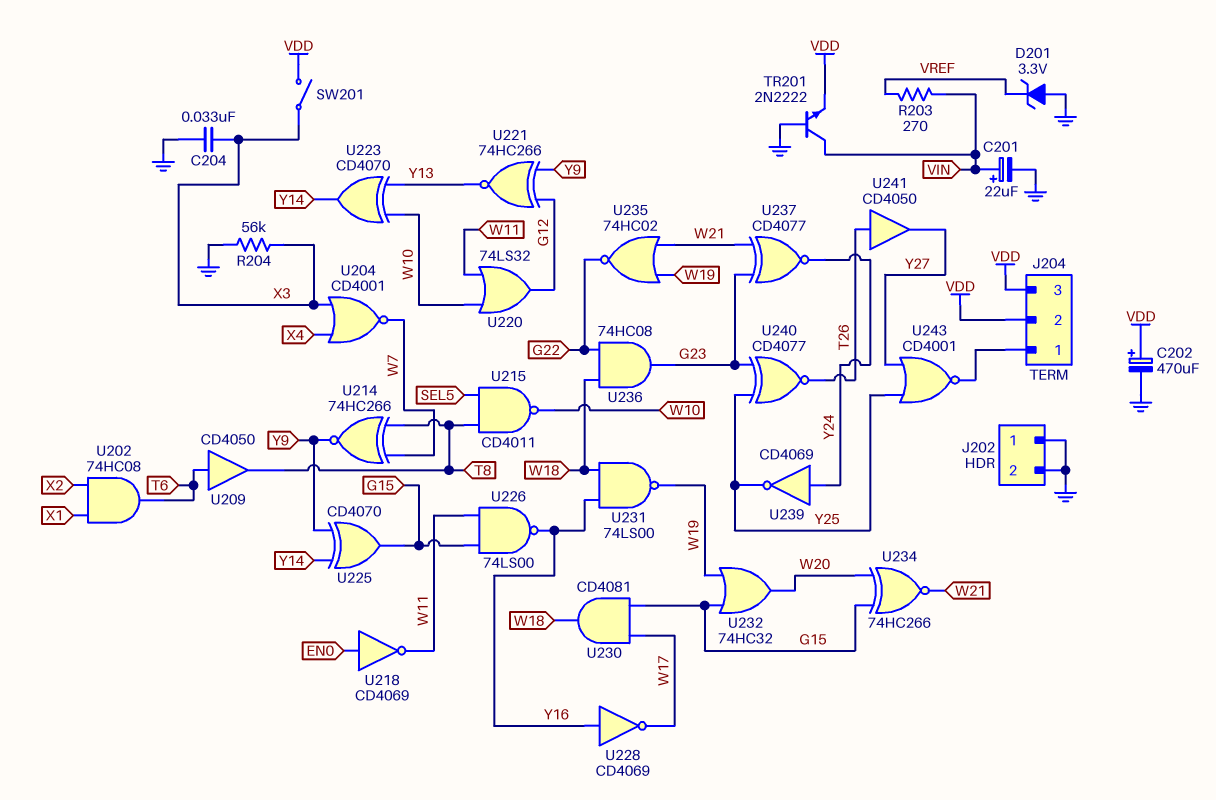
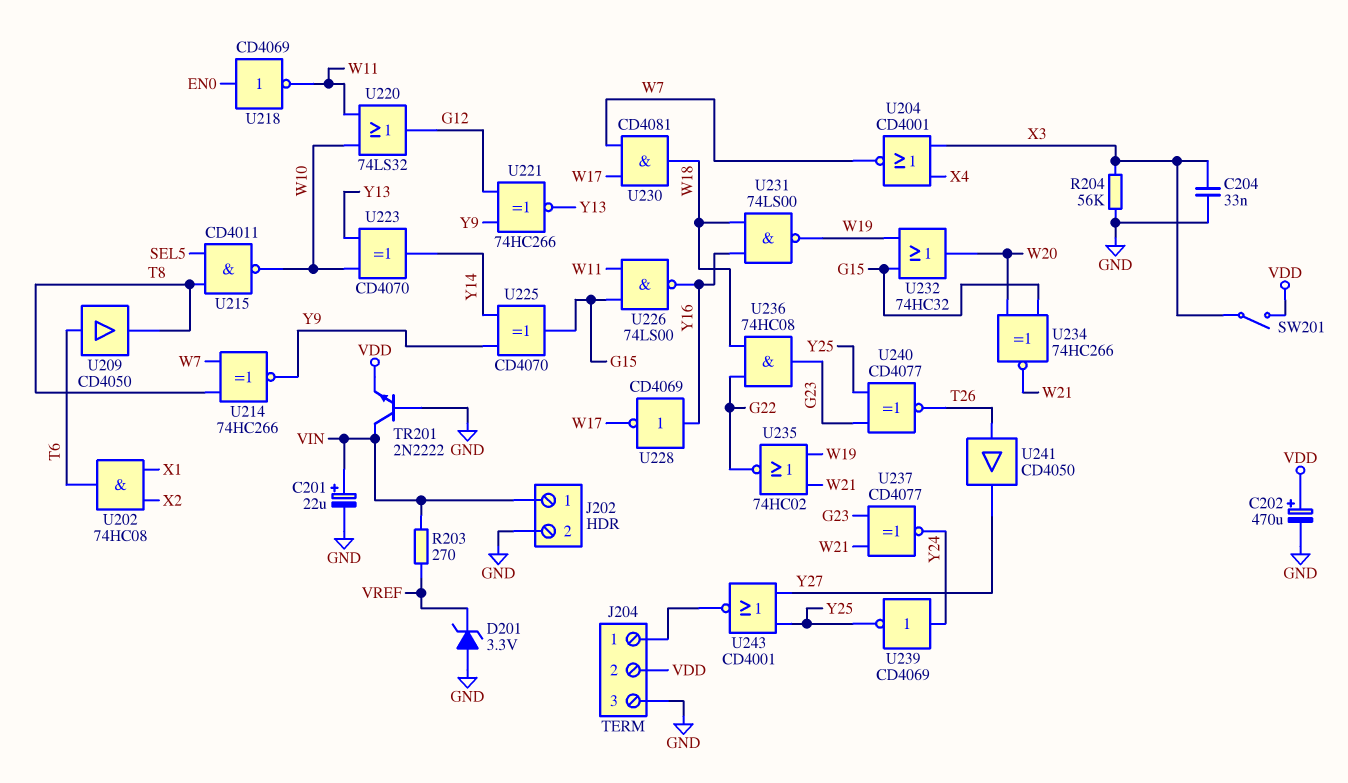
J202 pin 1: GND -> VIN
J204 pin 3: VDD -> GND
U230: AND CD4081 (in G15, in W17, out W18) -> AND CD4081 (in W7, in W17, out W18)

